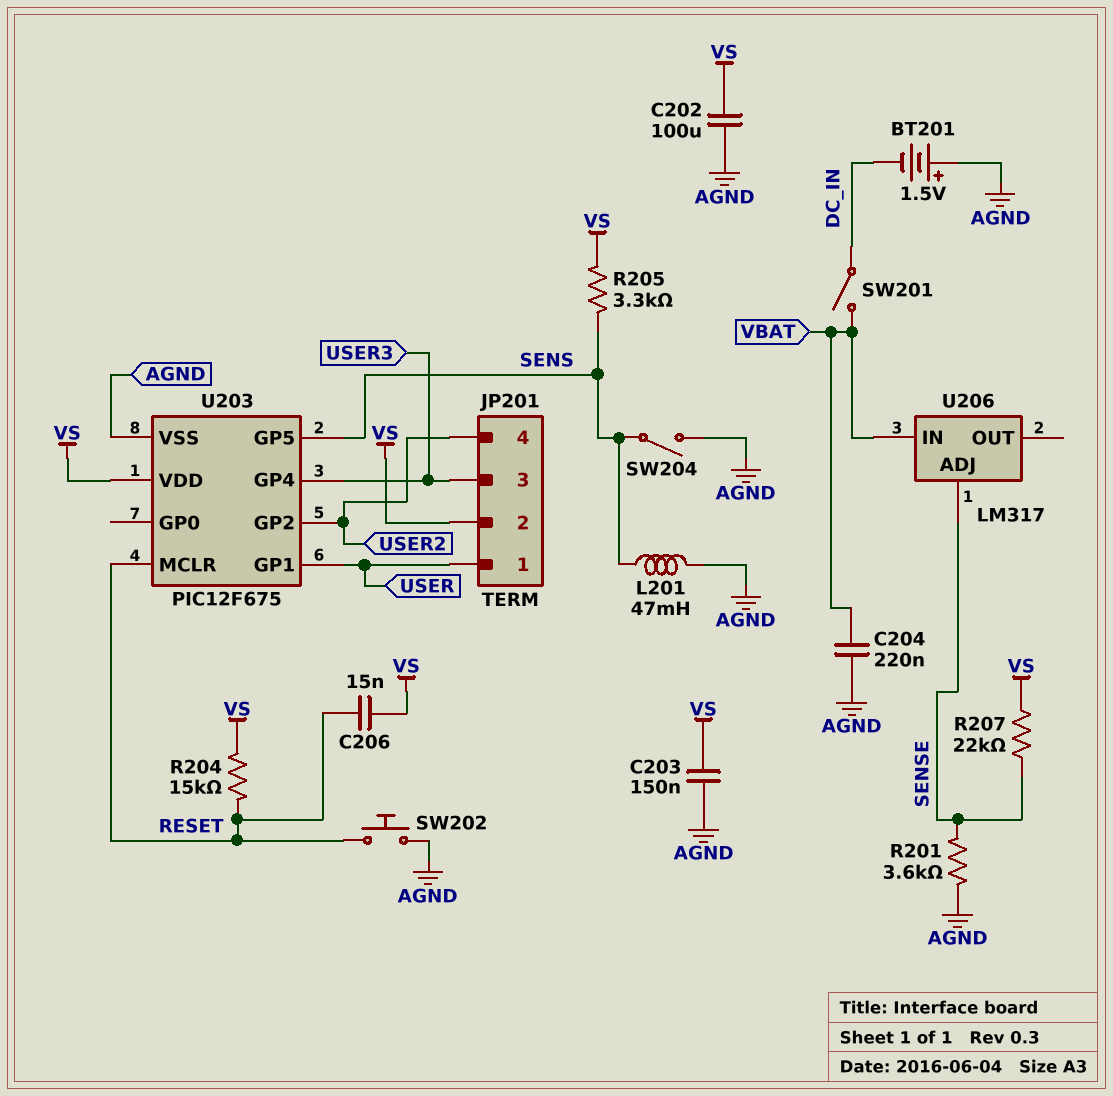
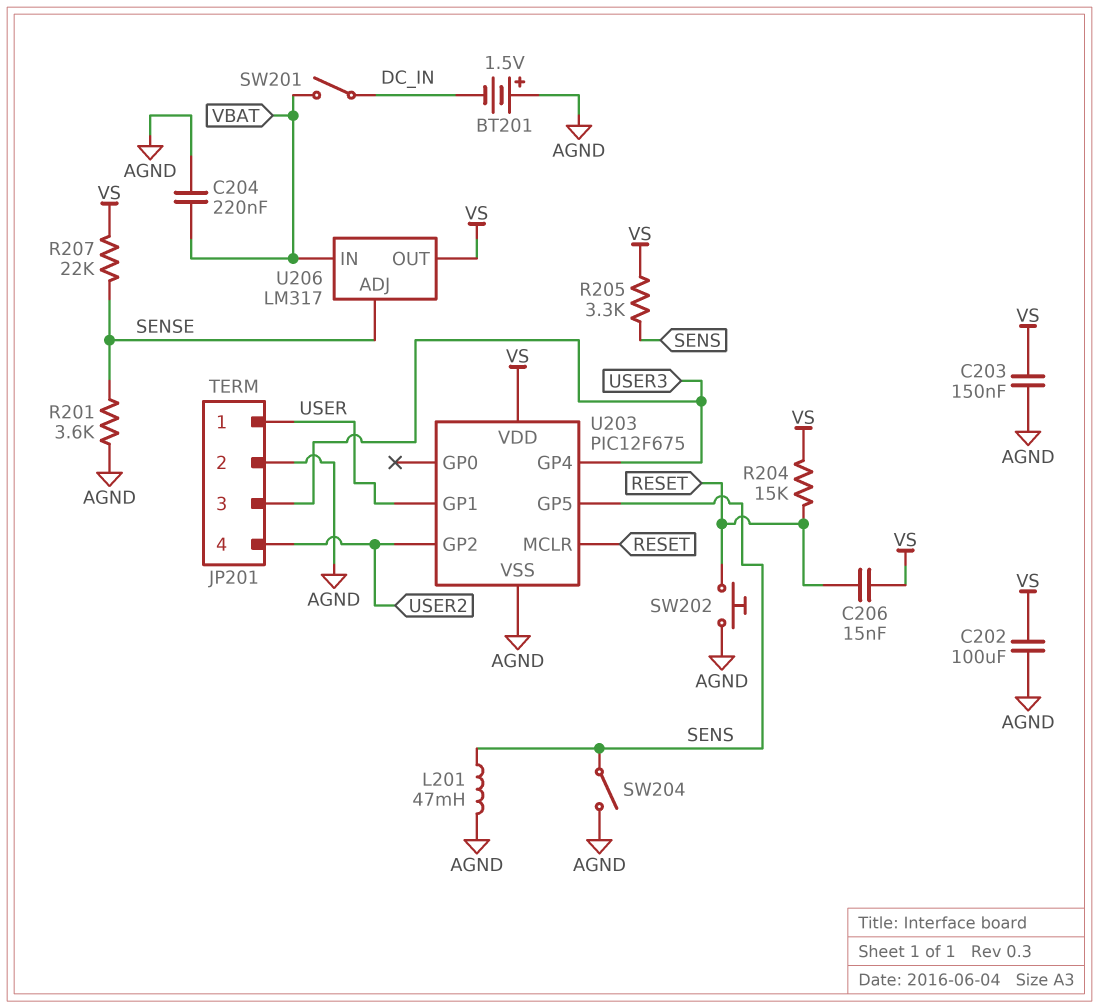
JP201 pin 2: VS -> AGND
U206 pin OUT: none -> VS

